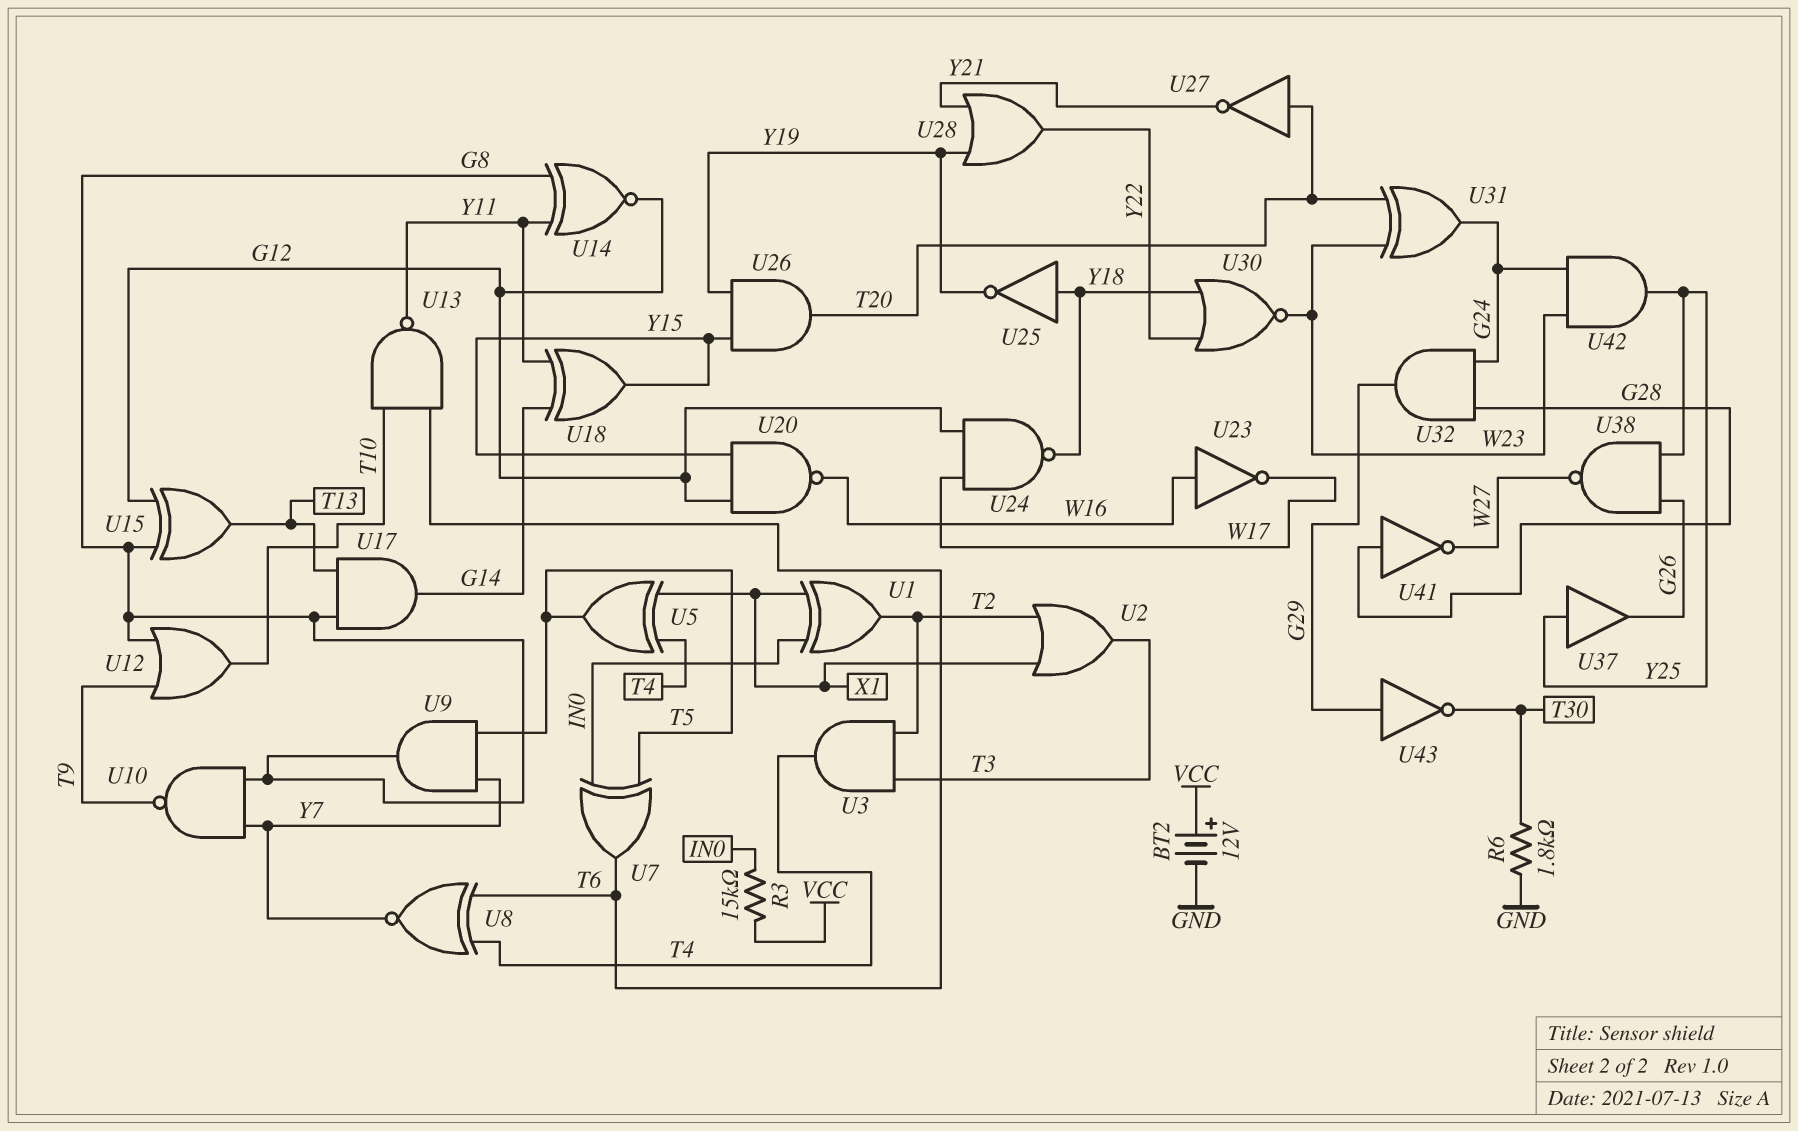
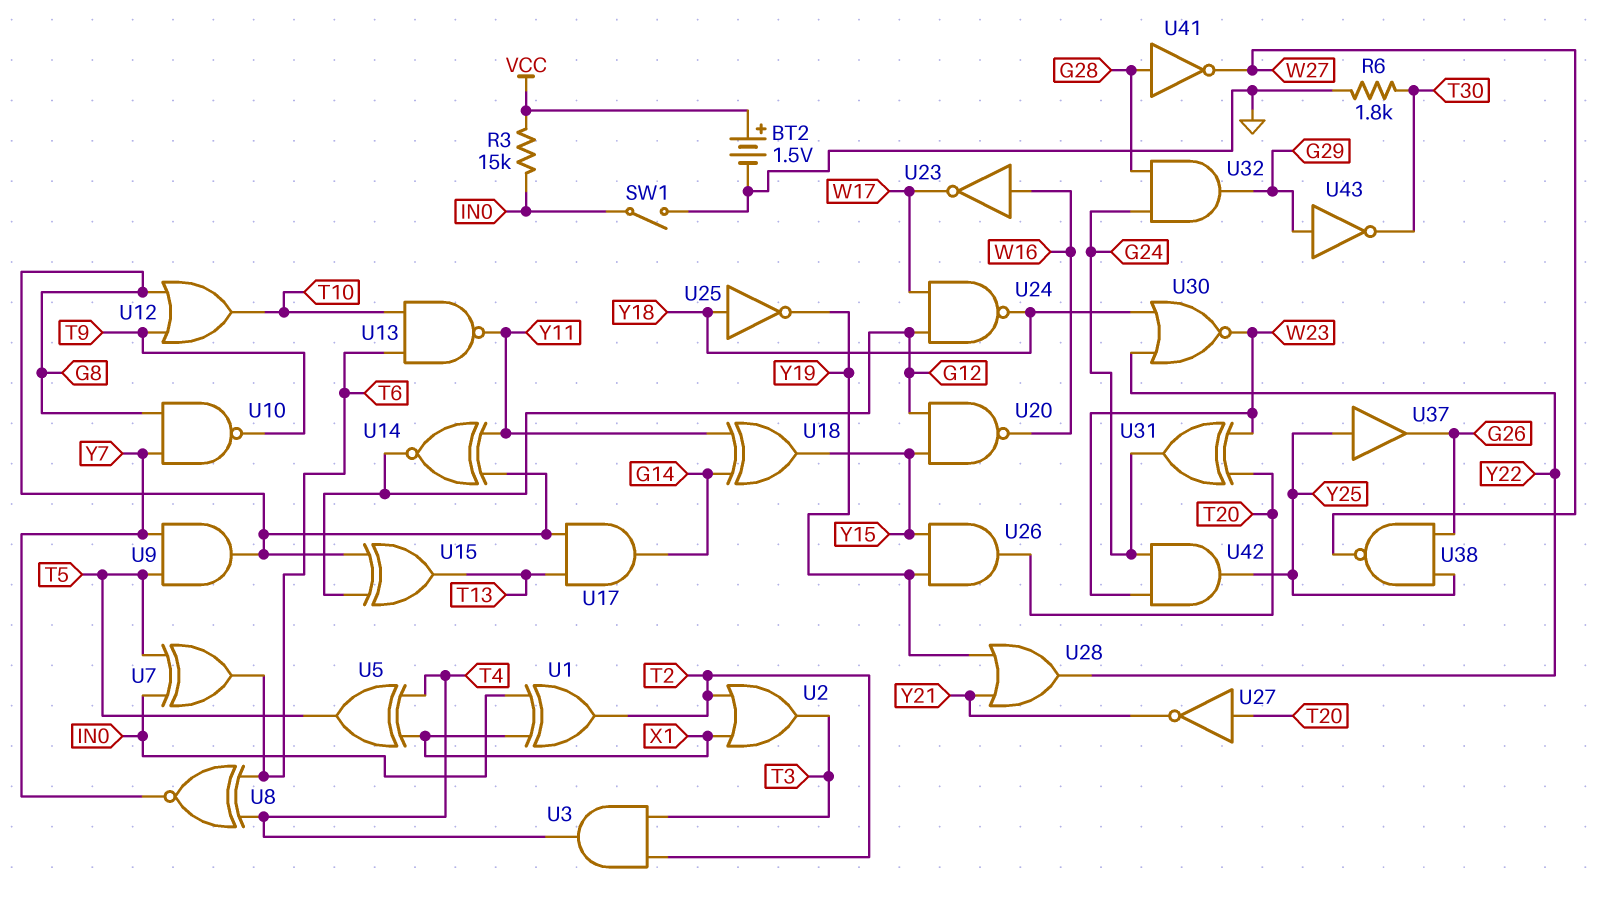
BT2: 12V (plus VCC, minus GND) -> 1.5V (plus VCC, minus GND)
SW1: none -> switch (GND, IN0)

